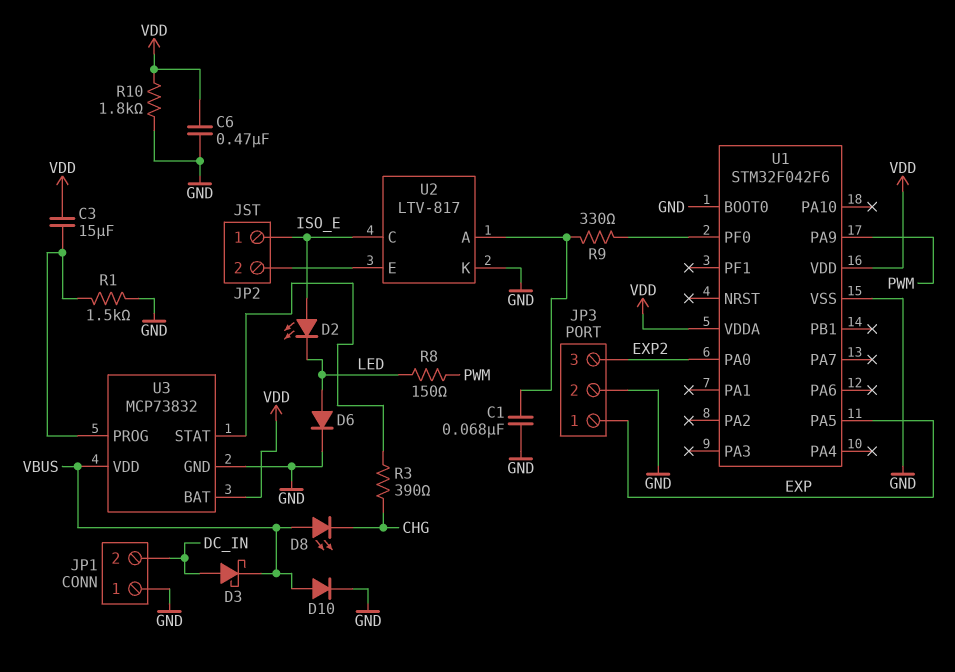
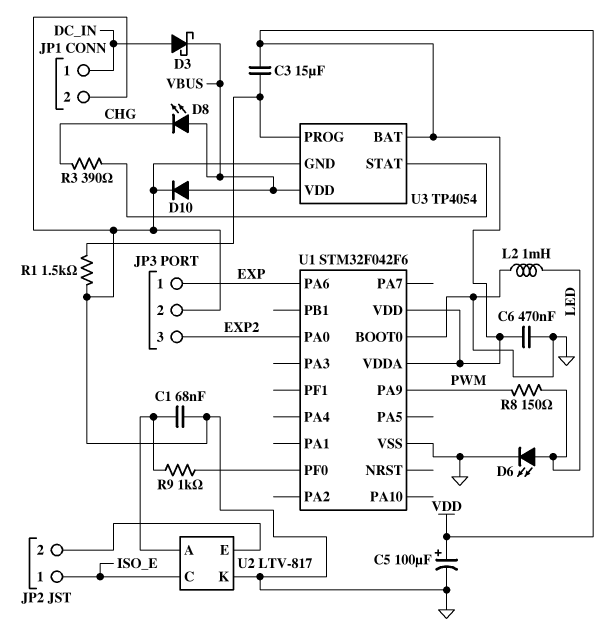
C5: none -> 100uF (plus VDD, minus GND)
D2: LED (A ISO_E, K LED) -> none
D6: diode (A LED, K GND) -> LED (A LED, K GND)
JP1 pin 1: GND -> DC_IN
JP1 pin 2: DC_IN -> GND
L2: none -> 1mH (GND, LED)
R9: 330 (U1/PF0, U2/A) -> 1k (U1/PF0, U2/A)
R10: 1.8k (GND, VDD) -> none
U1 pin PA5: EXP -> none
U1 pin PA6: none -> EXP
U3: MCP73832 -> TP4054

